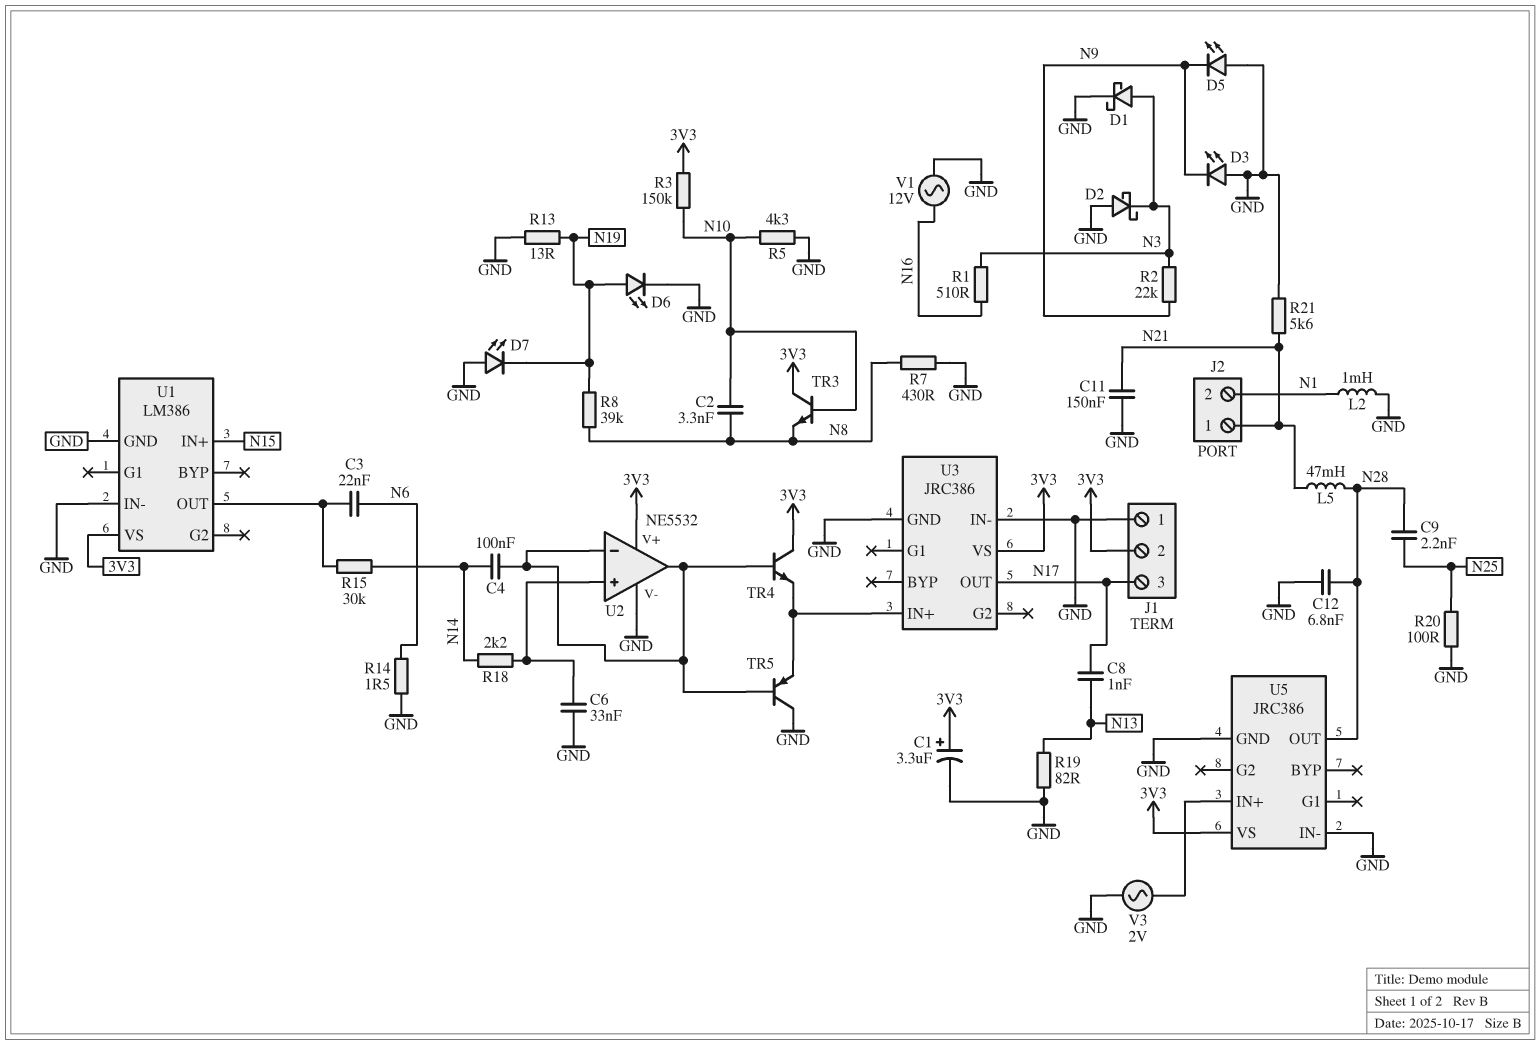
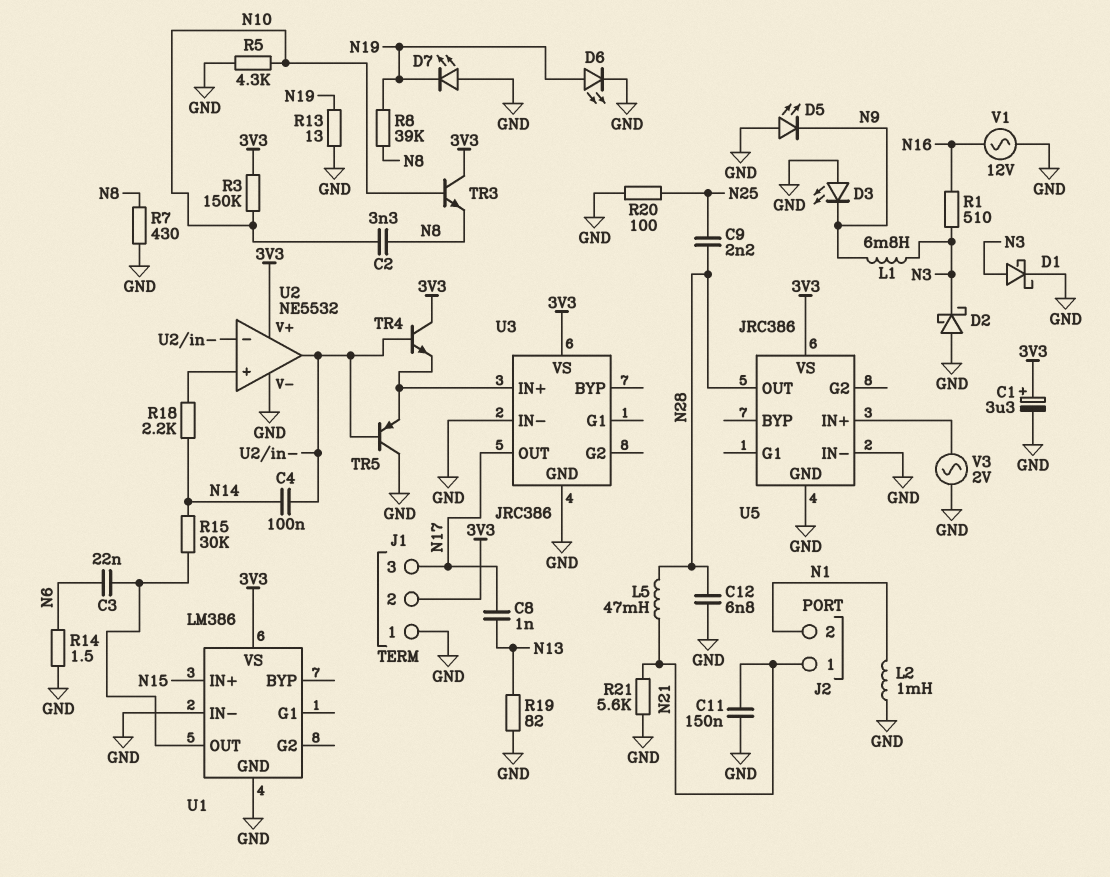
C6: 33nF (GND, U2/in+) -> none
L1: none -> 6.8mH (N3, N9)
R2: 22k (N3, N9) -> none

